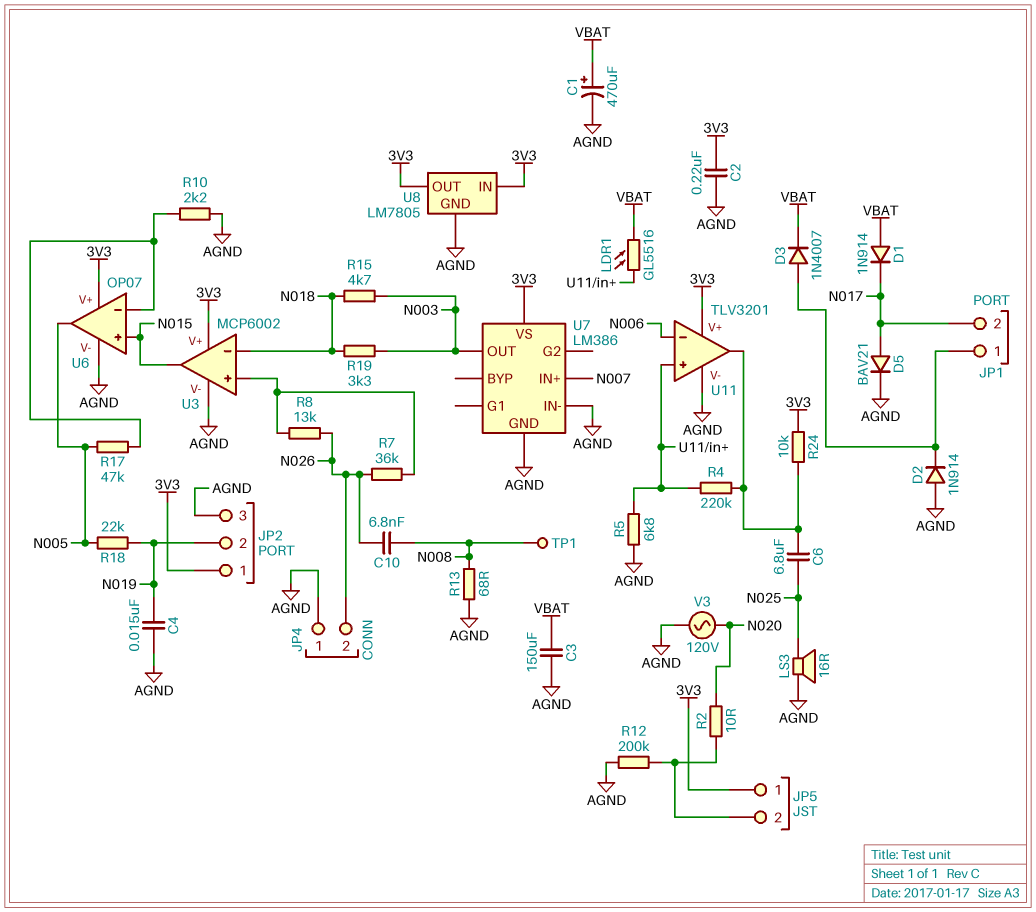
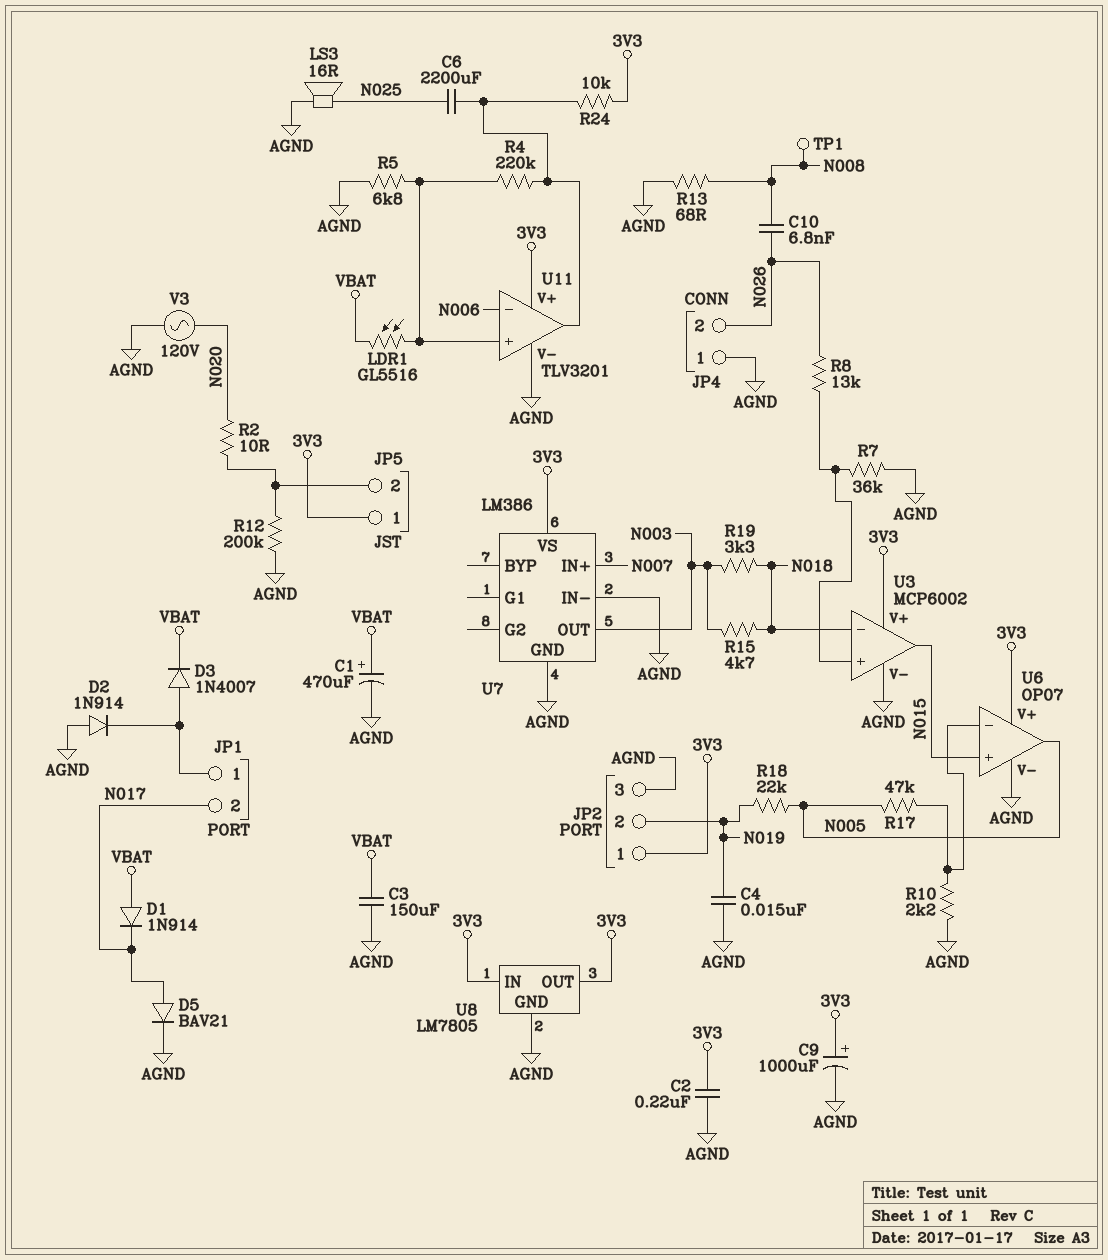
C6: 6.8uF (N025, U11/out) -> 2200uF (N025, U11/out)
C9: none -> 1000uF (plus 3V3, minus AGND)
R7: 36k (N026, U3/in+) -> 36k (AGND, U3/in+)

